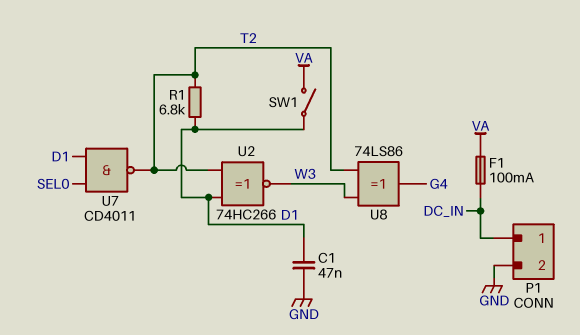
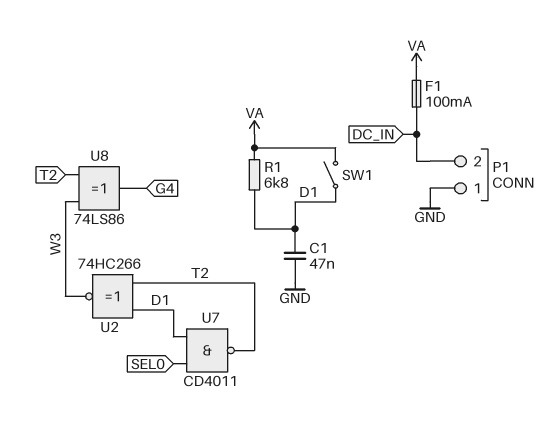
P1 pin 1: DC_IN -> GND
P1 pin 2: GND -> DC_IN
R1: 6.8k (D1, T2) -> 6.8k (D1, VA)

